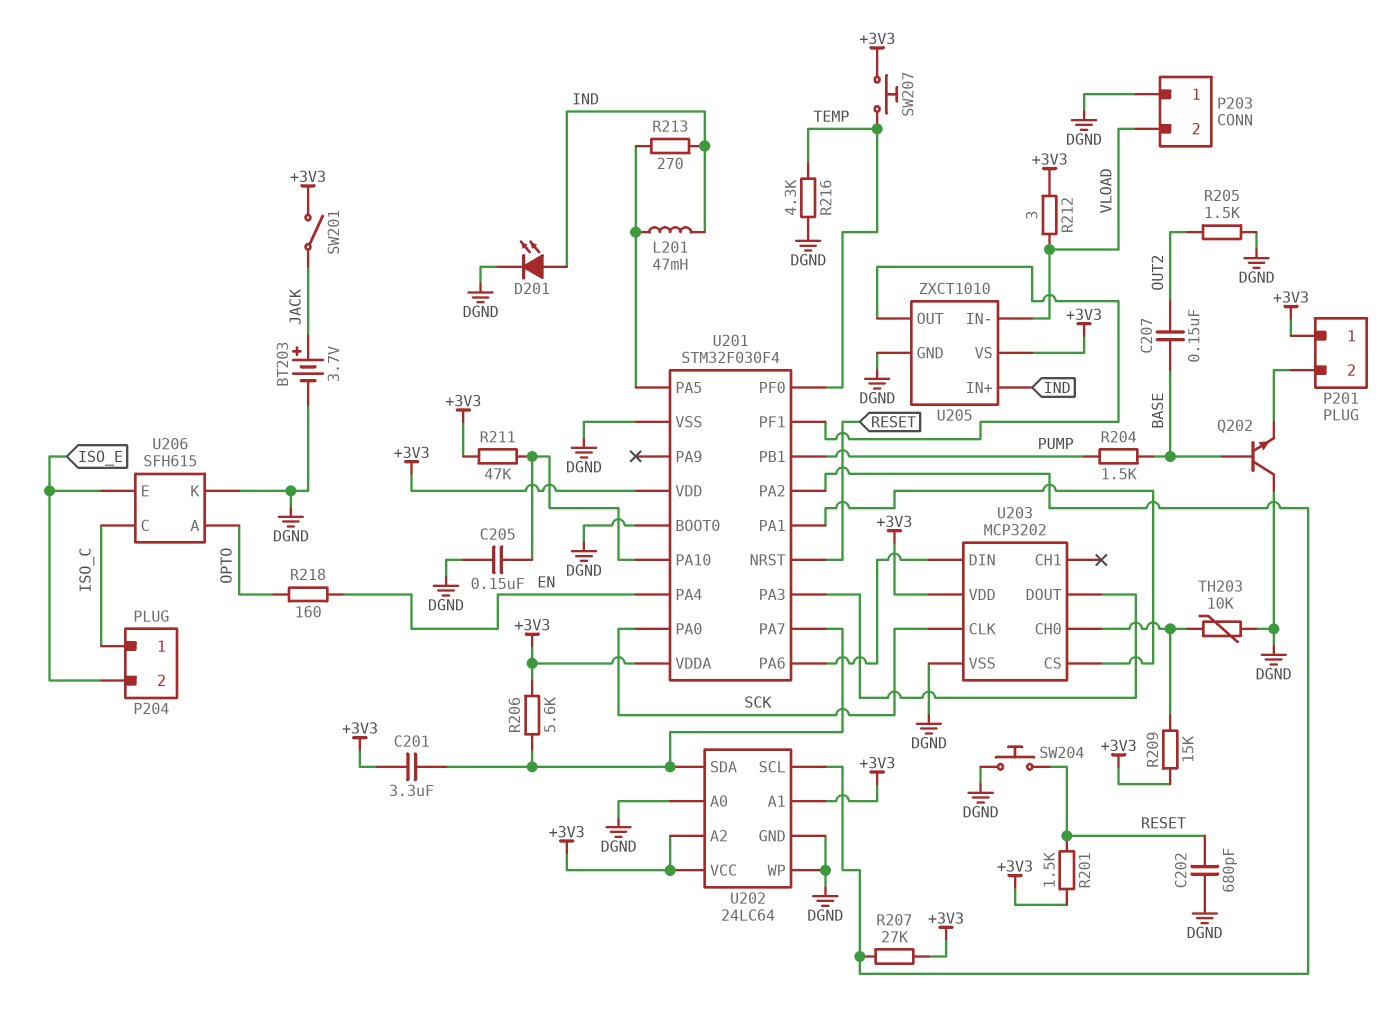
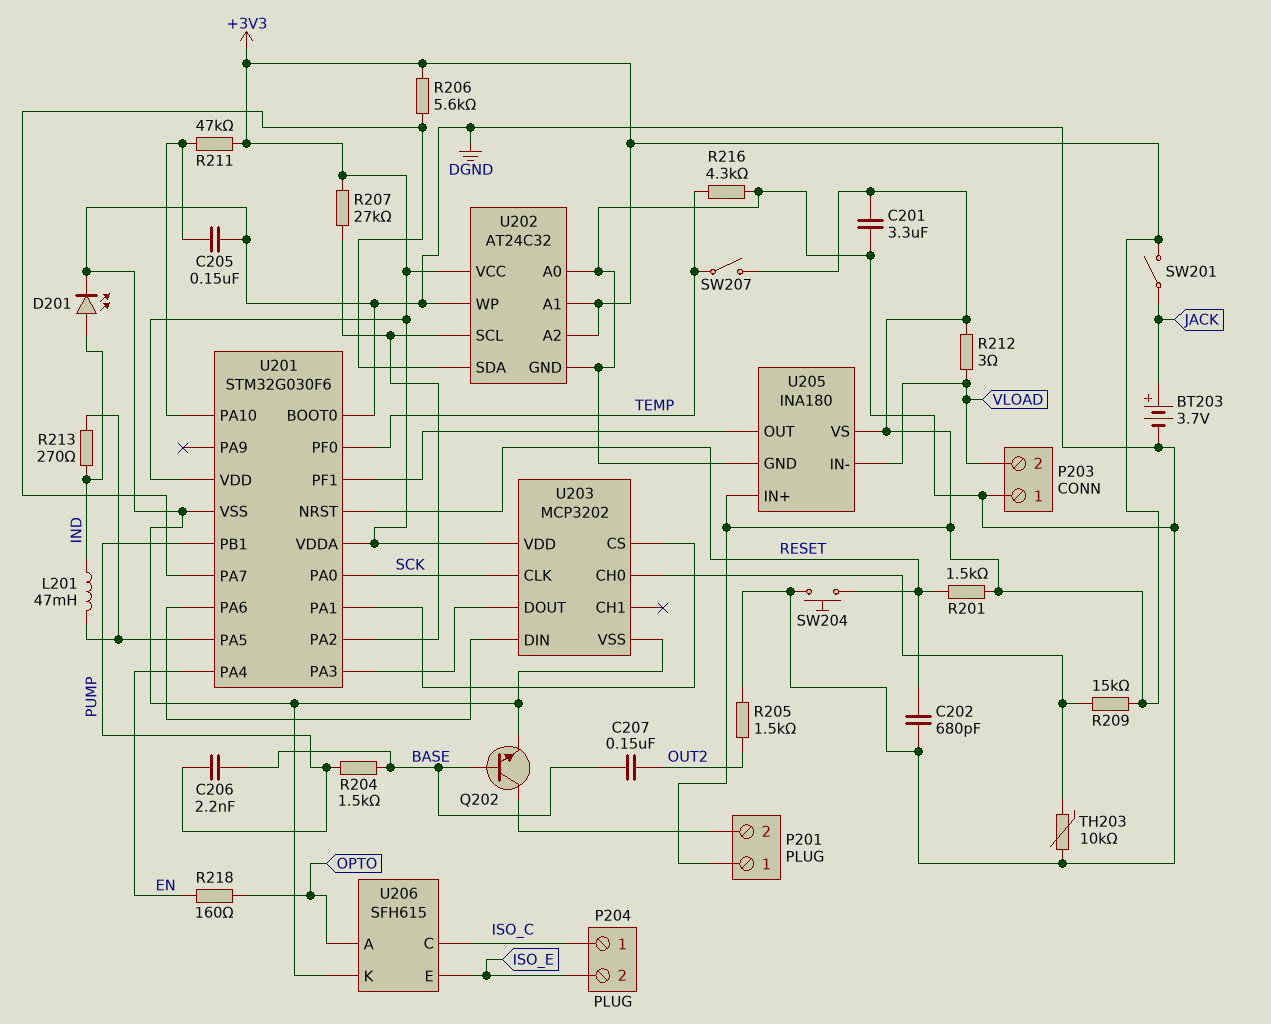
C201: 3.3uF (+3V3, U201/PA7) -> 3.3uF (+3V3, DGND)
C206: none -> 2.2nF (BASE, PUMP)
Q202: NPN (B BASE, C DGND, E P201/2) -> NPN (B BASE, C P201/2, E DGND)
SW207: button (+3V3, TEMP) -> switch (+3V3, TEMP)
U201: STM32F030F4 -> STM32G030F6
U202: 24LC64 -> AT24C32
U205: ZXCT1010 -> INA180
U205 pin IN+: IND -> +3V3

